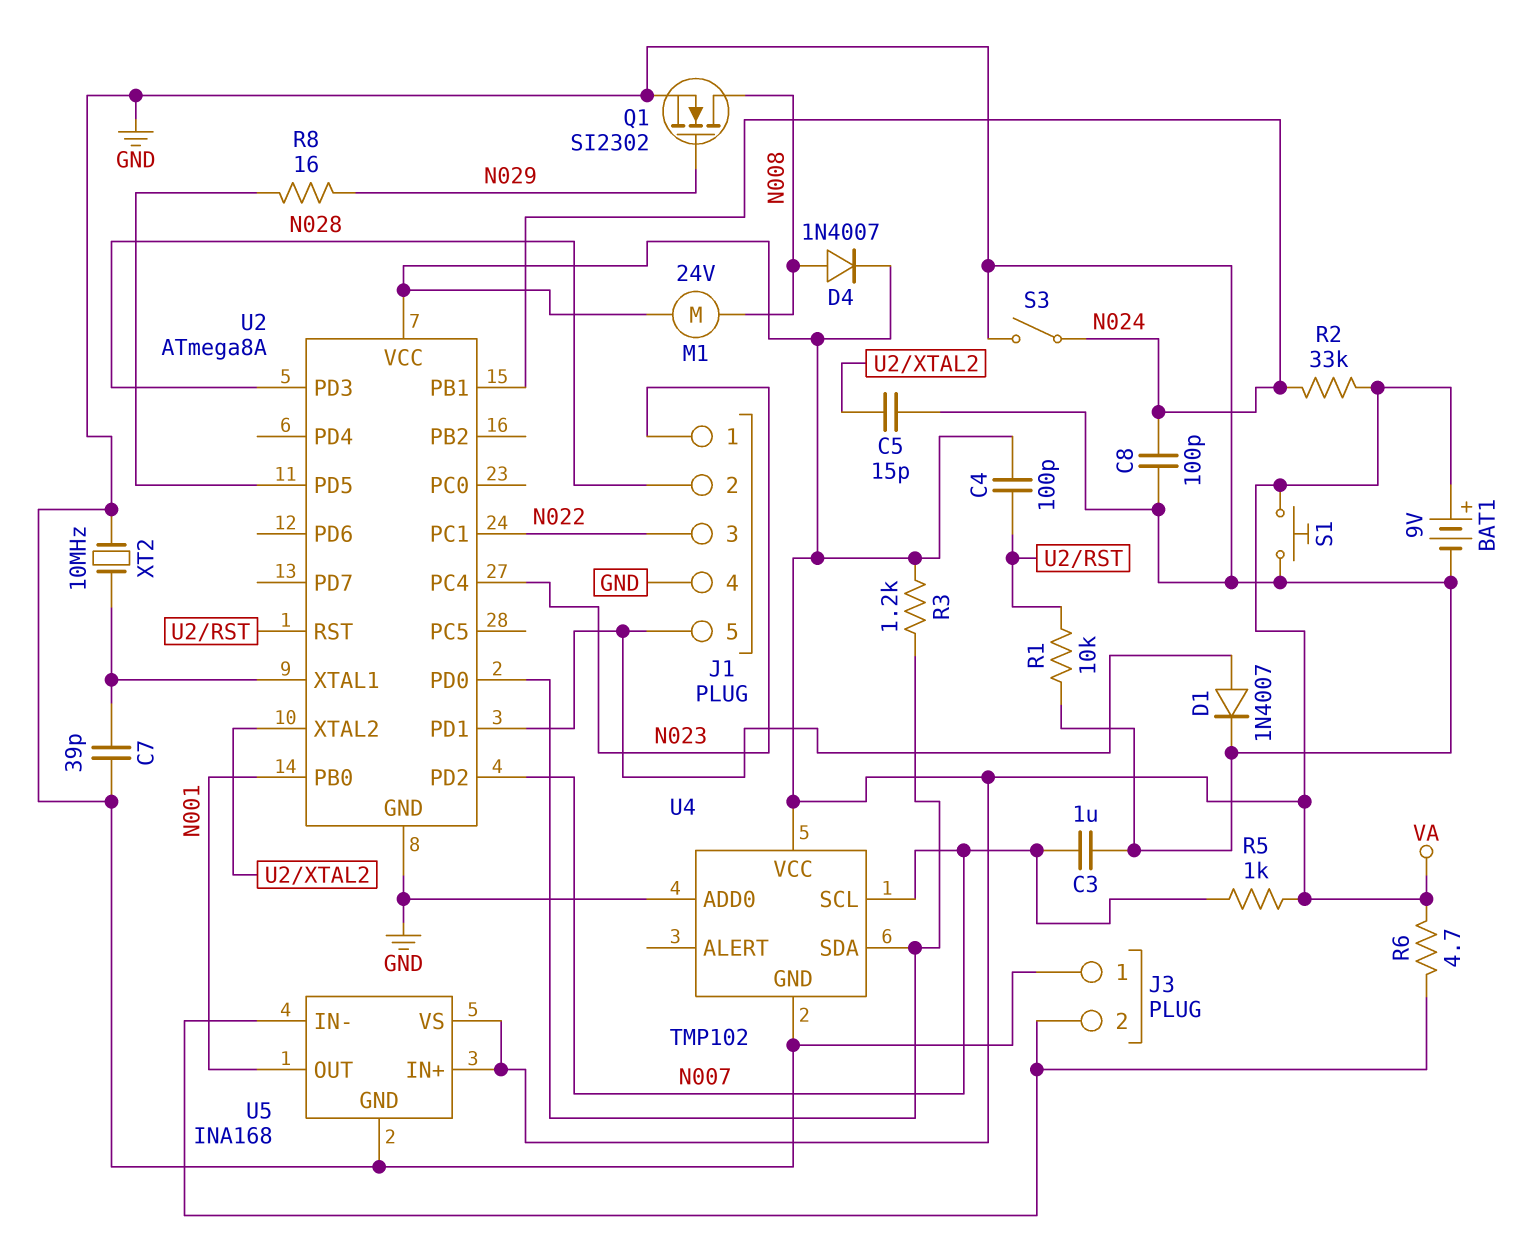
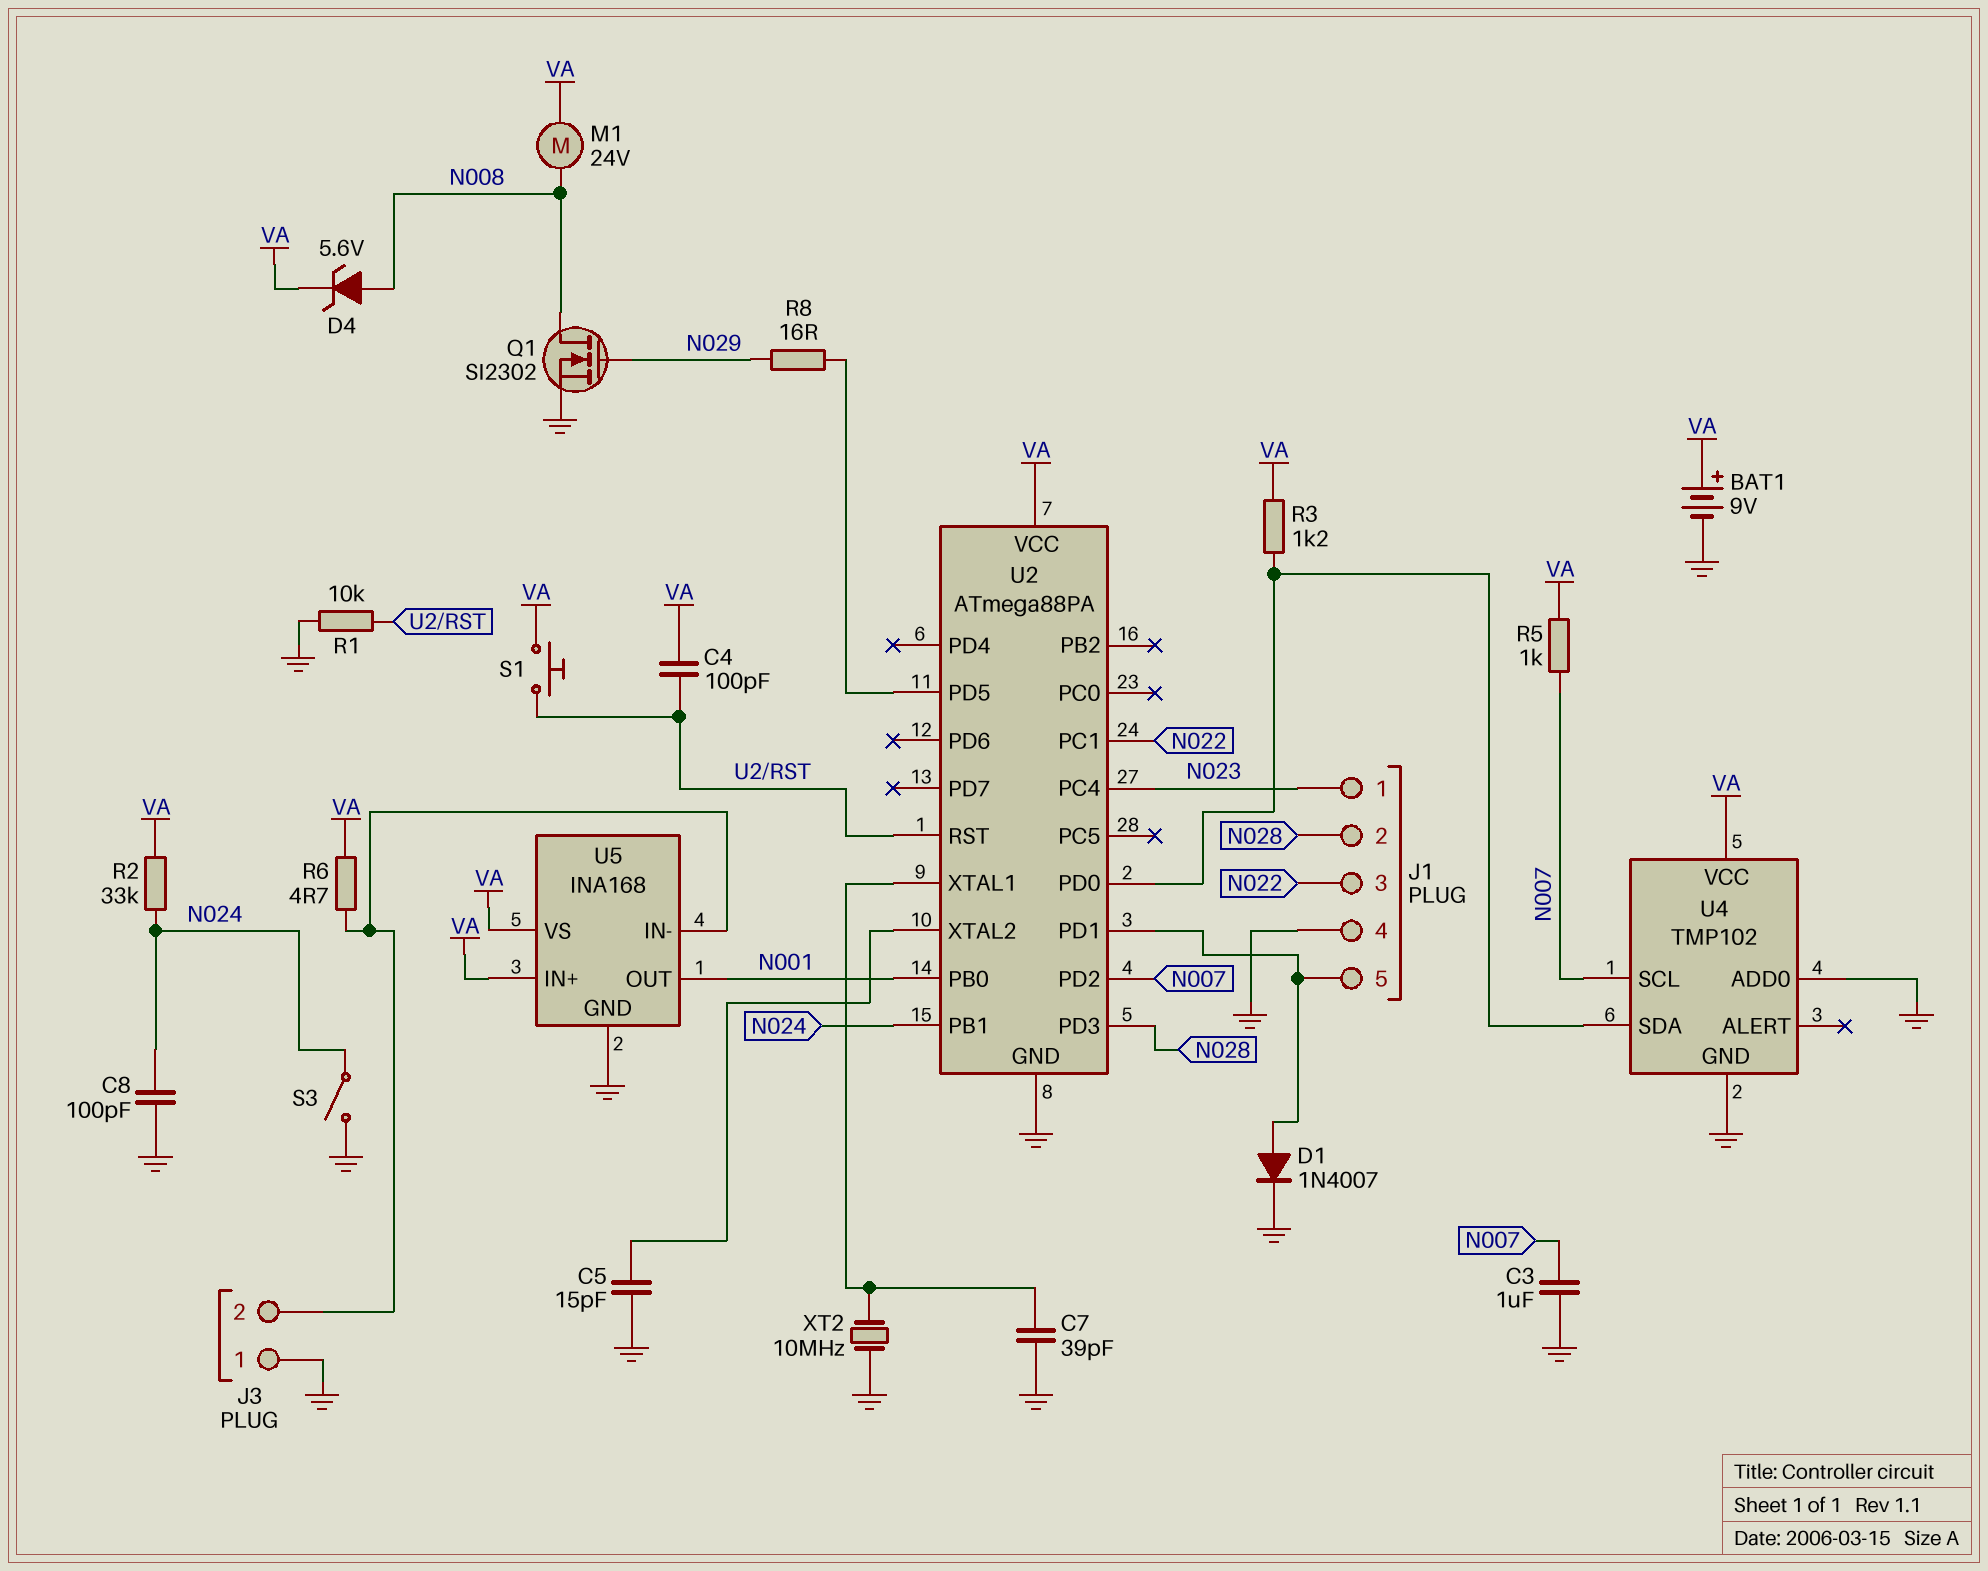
D4: diode 1N4007 (A N008, K VA) -> zener 5.6V (A N008, K VA)
S1: button (GND, VA) -> button (U2/RST, VA)
U2: ATmega8A -> ATmega88PA

